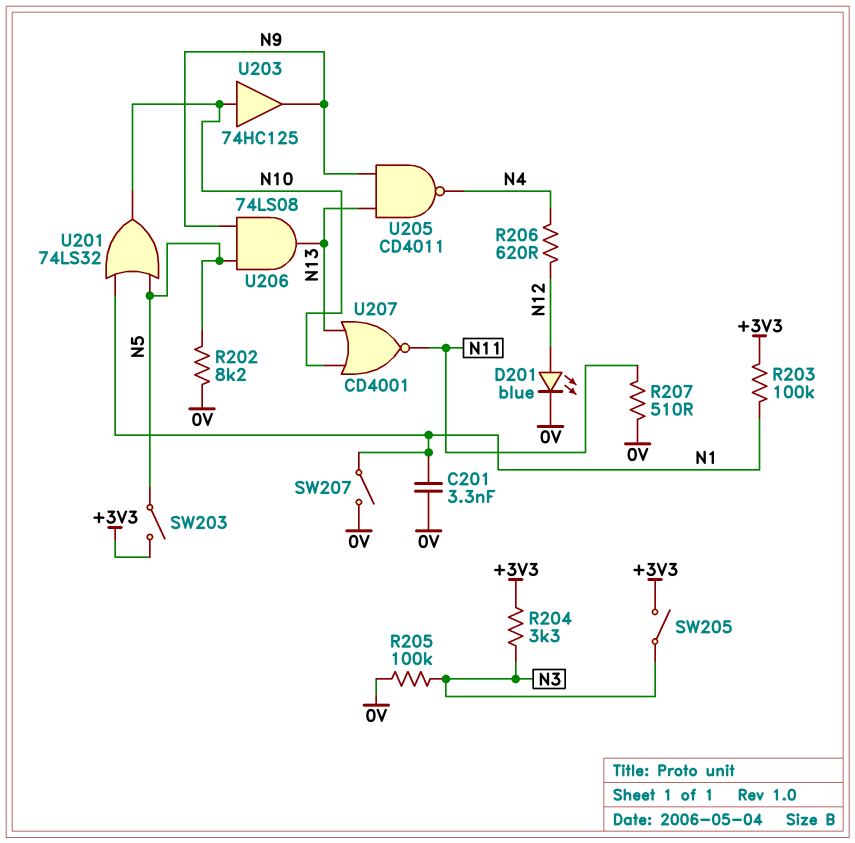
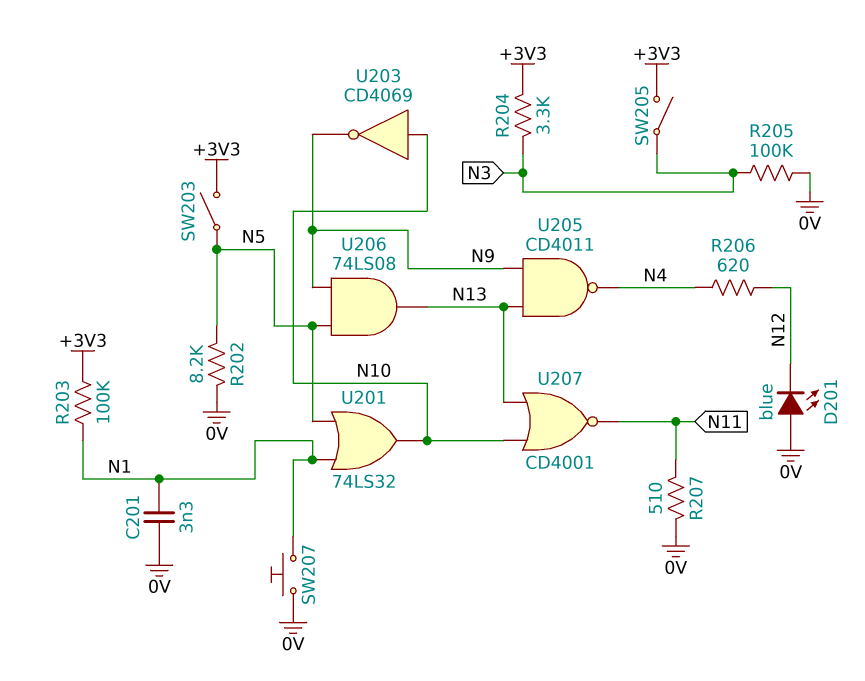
D201: LED blue (A N12, K 0V) -> LED blue (A 0V, K N12)
SW207: switch (0V, N1) -> button (0V, N1)
U203: buffer 74HC125 (in N10, out N9) -> NOT CD4069 (in N10, out N9)

